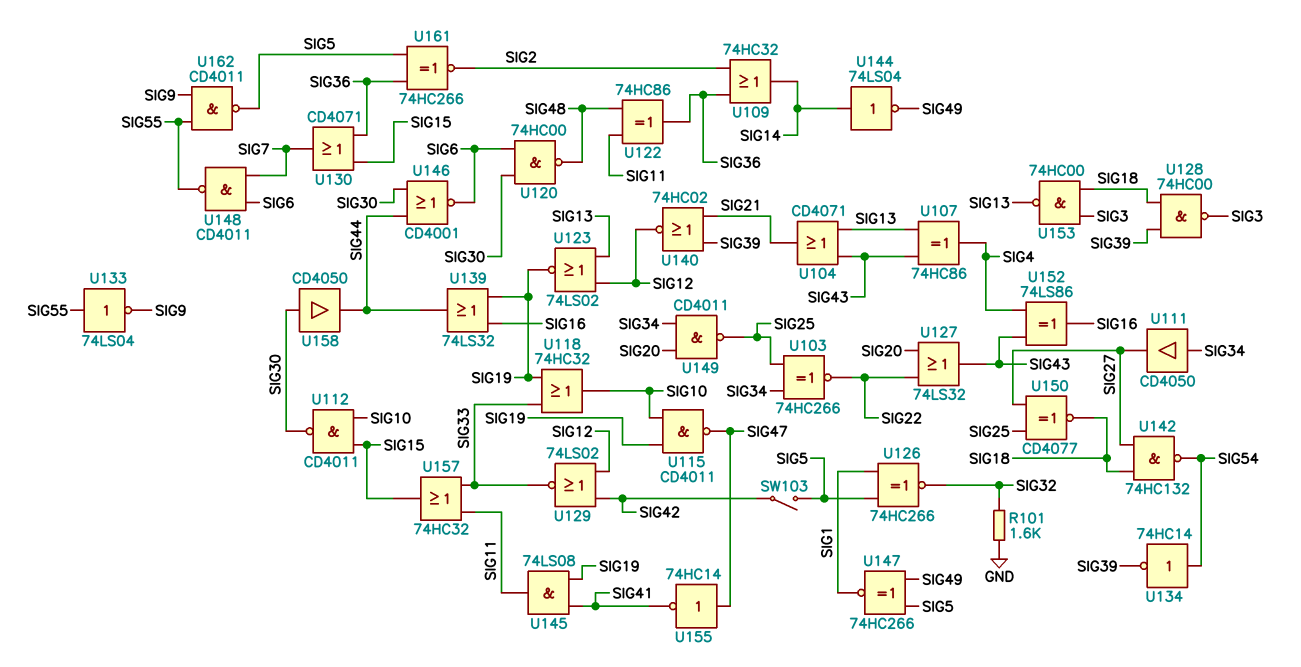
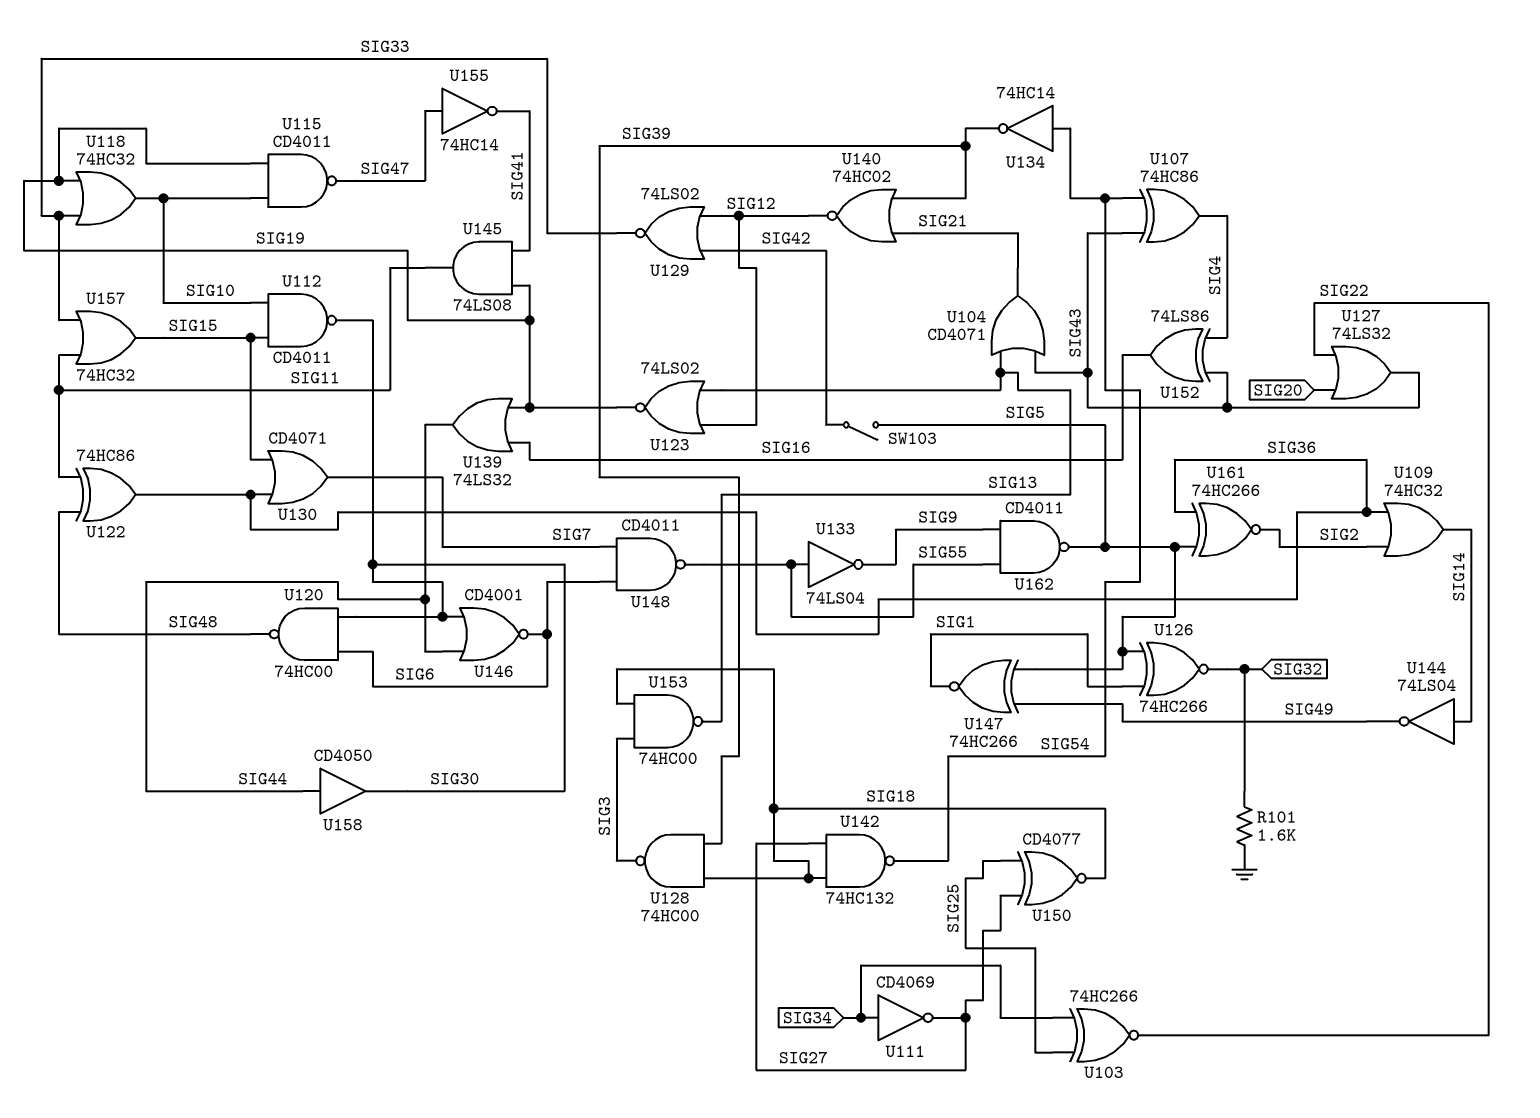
U107: XOR 74HC86 (in SIG13, in SIG43, out SIG4) -> XOR 74HC86 (in SIG43, in SIG54, out SIG4)
U111: buffer CD4050 (in SIG34, out SIG27) -> NOT CD4069 (in SIG34, out SIG27)
U149: NAND CD4011 (in SIG20, in SIG34, out SIG25) -> none
U158: buffer CD4050 (in SIG30, out SIG44) -> buffer CD4050 (in SIG44, out SIG30)

